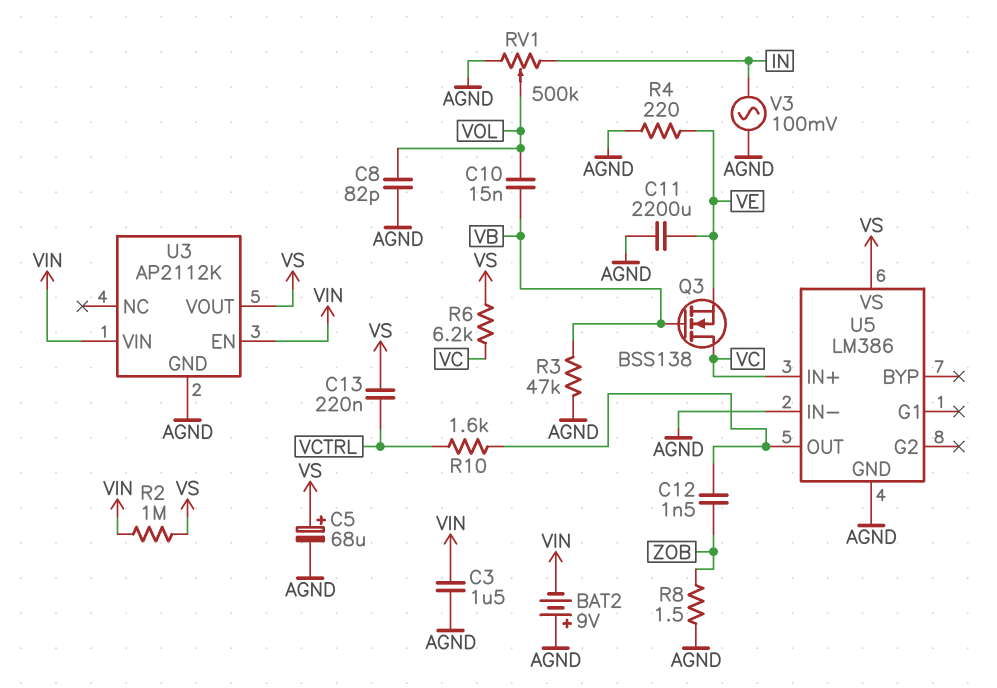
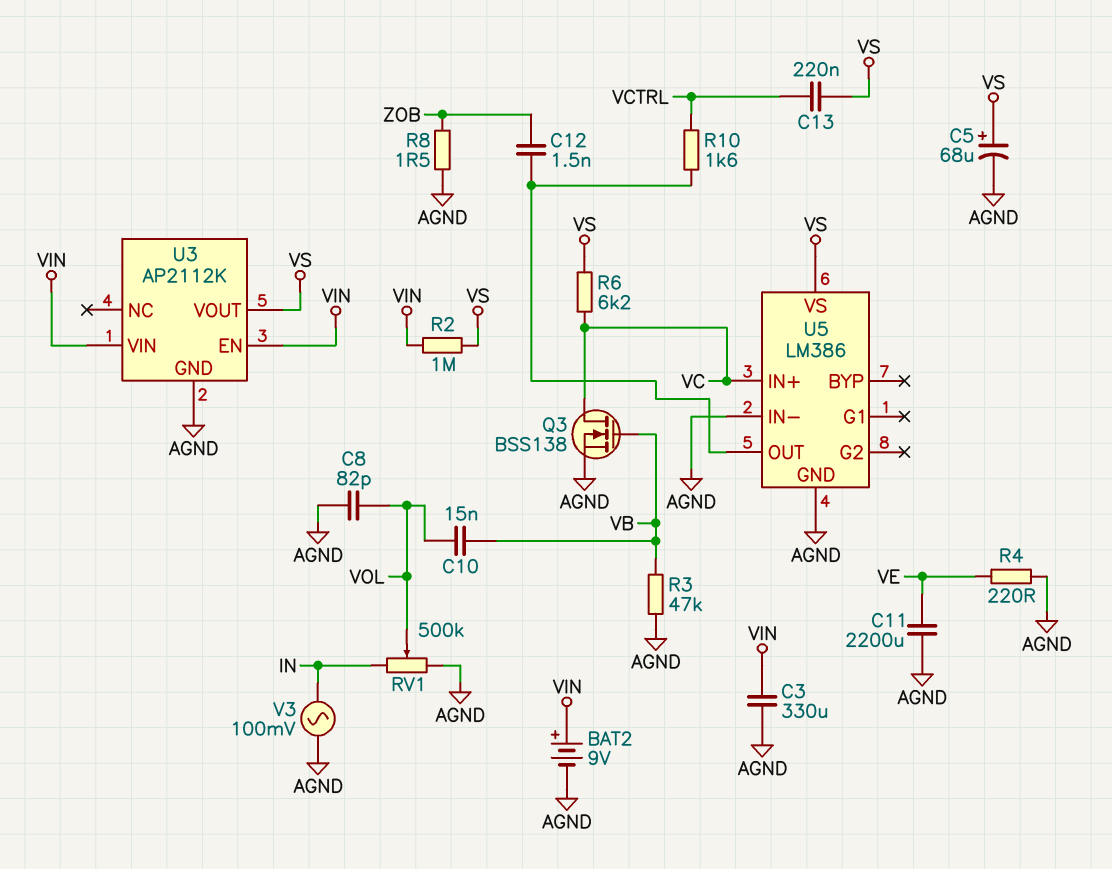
BAT2: 9V (plus AGND, minus VIN) -> 9V (plus VIN, minus AGND)
C3: 1.5uF (AGND, VIN) -> 330uF (AGND, VIN)
Q3: NMOS BSS138 (G VB, D VC, S VE) -> NMOS BSS138 (G VB, D VC, S AGND)

